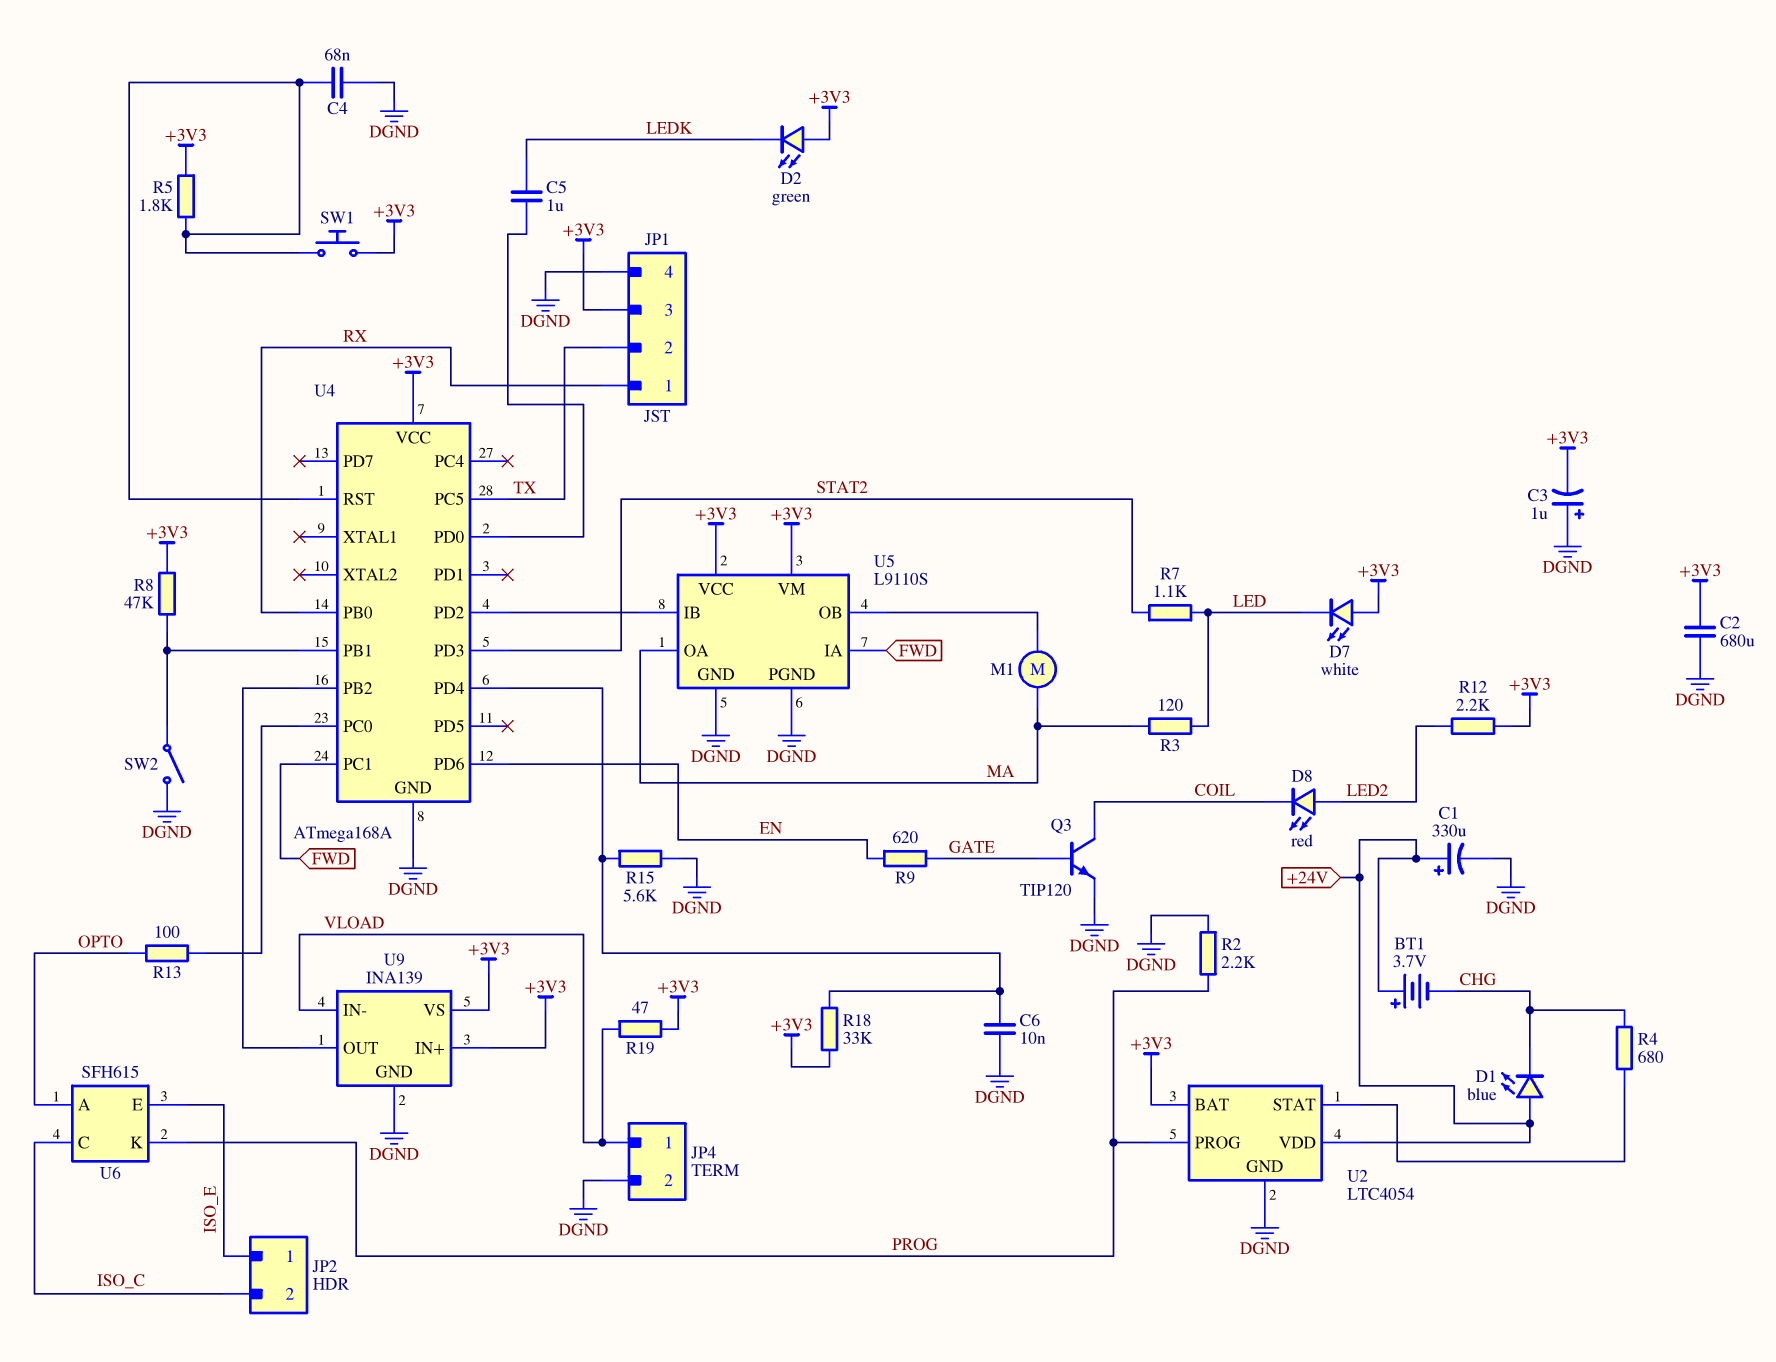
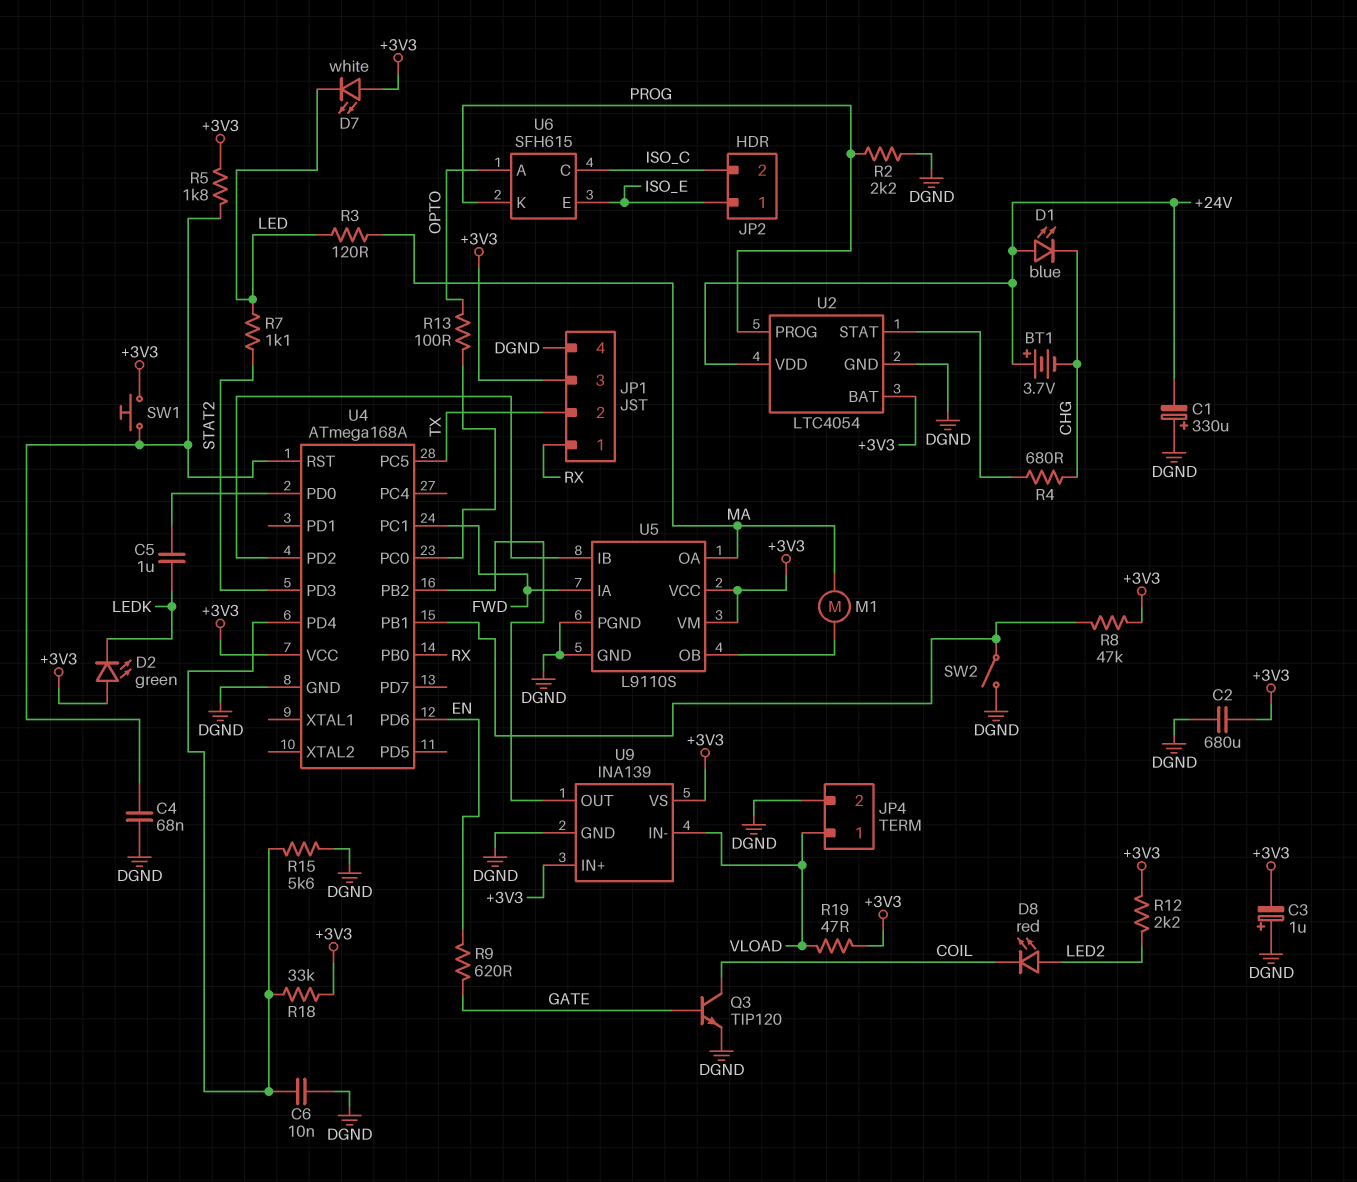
C1: 330uF (plus +24V, minus DGND) -> 330uF (plus DGND, minus +24V)

